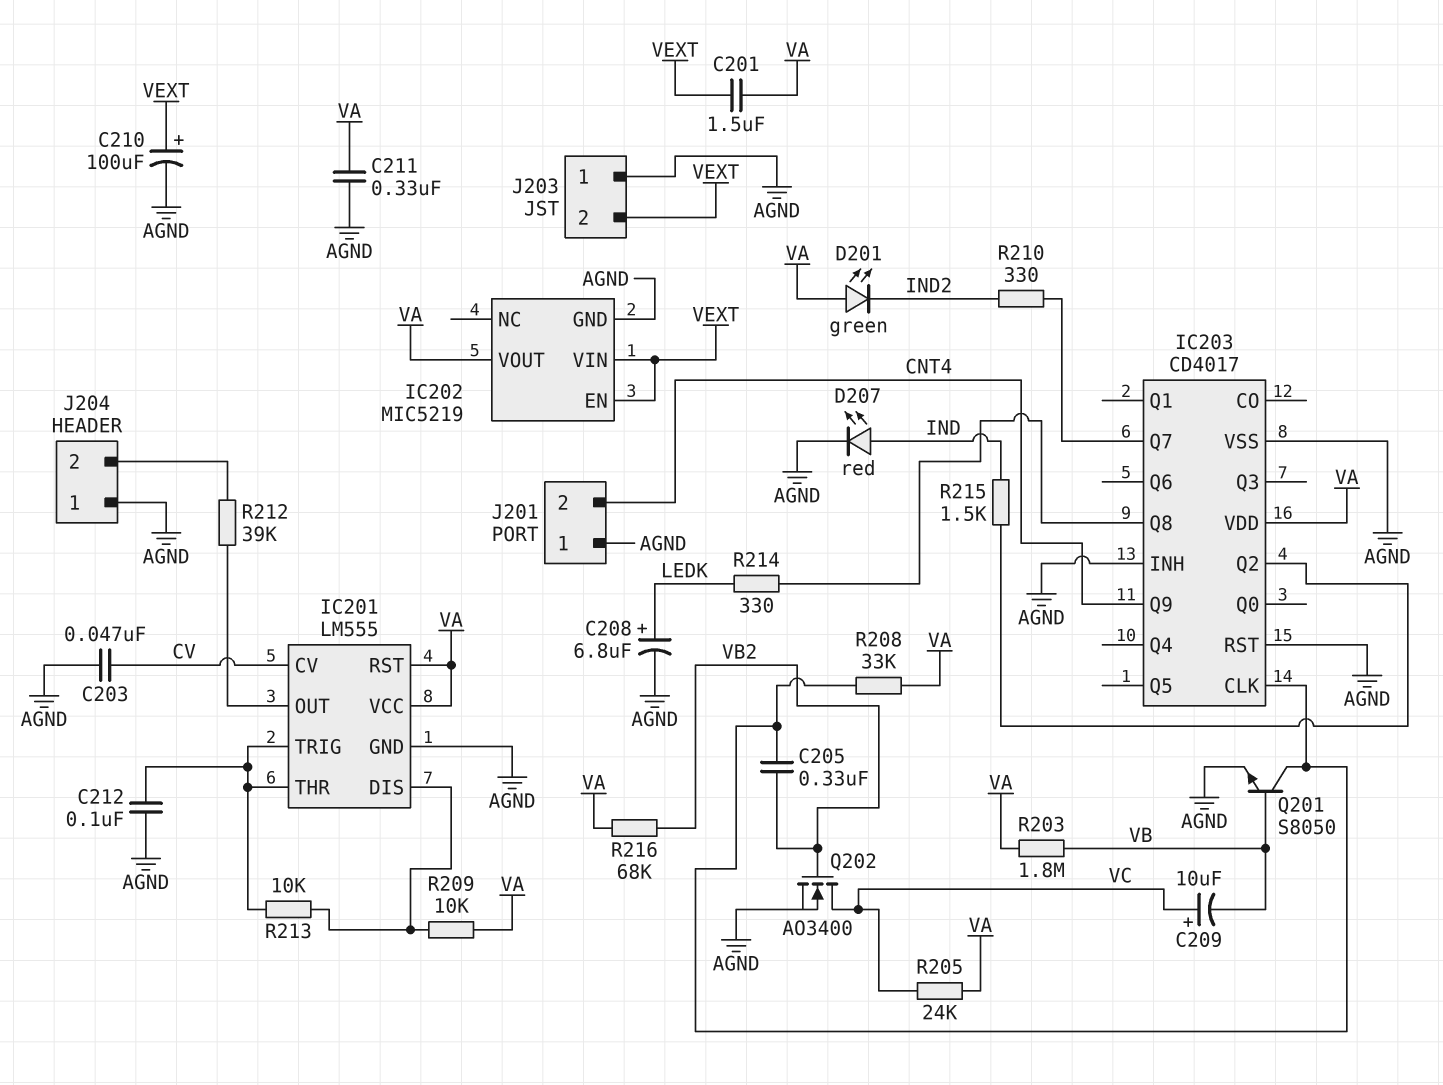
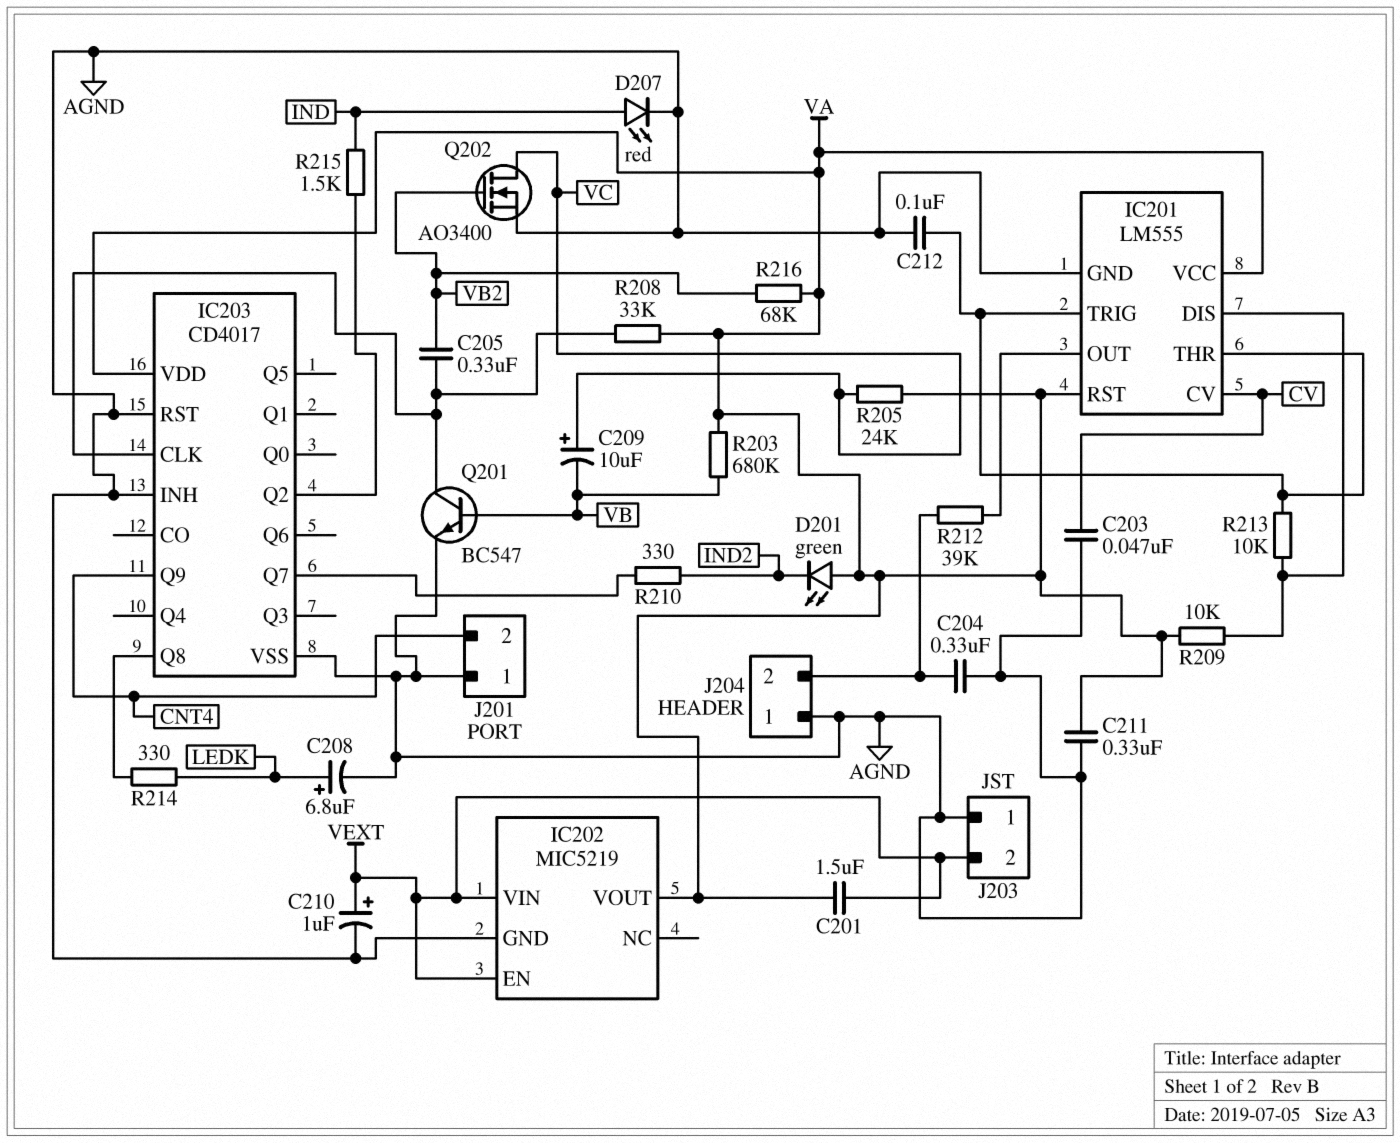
C204: none -> 330nF (AGND, J204/2)
C210: 100uF (plus VEXT, minus AGND) -> 1uF (plus VEXT, minus AGND)
Q201: NPN S8050 (B VB, C IC203/CLK, E AGND) -> NPN BC547 (B VB, C IC203/CLK, E AGND)
R203: 1.8M (VA, VB) -> 680k (VA, VB)

